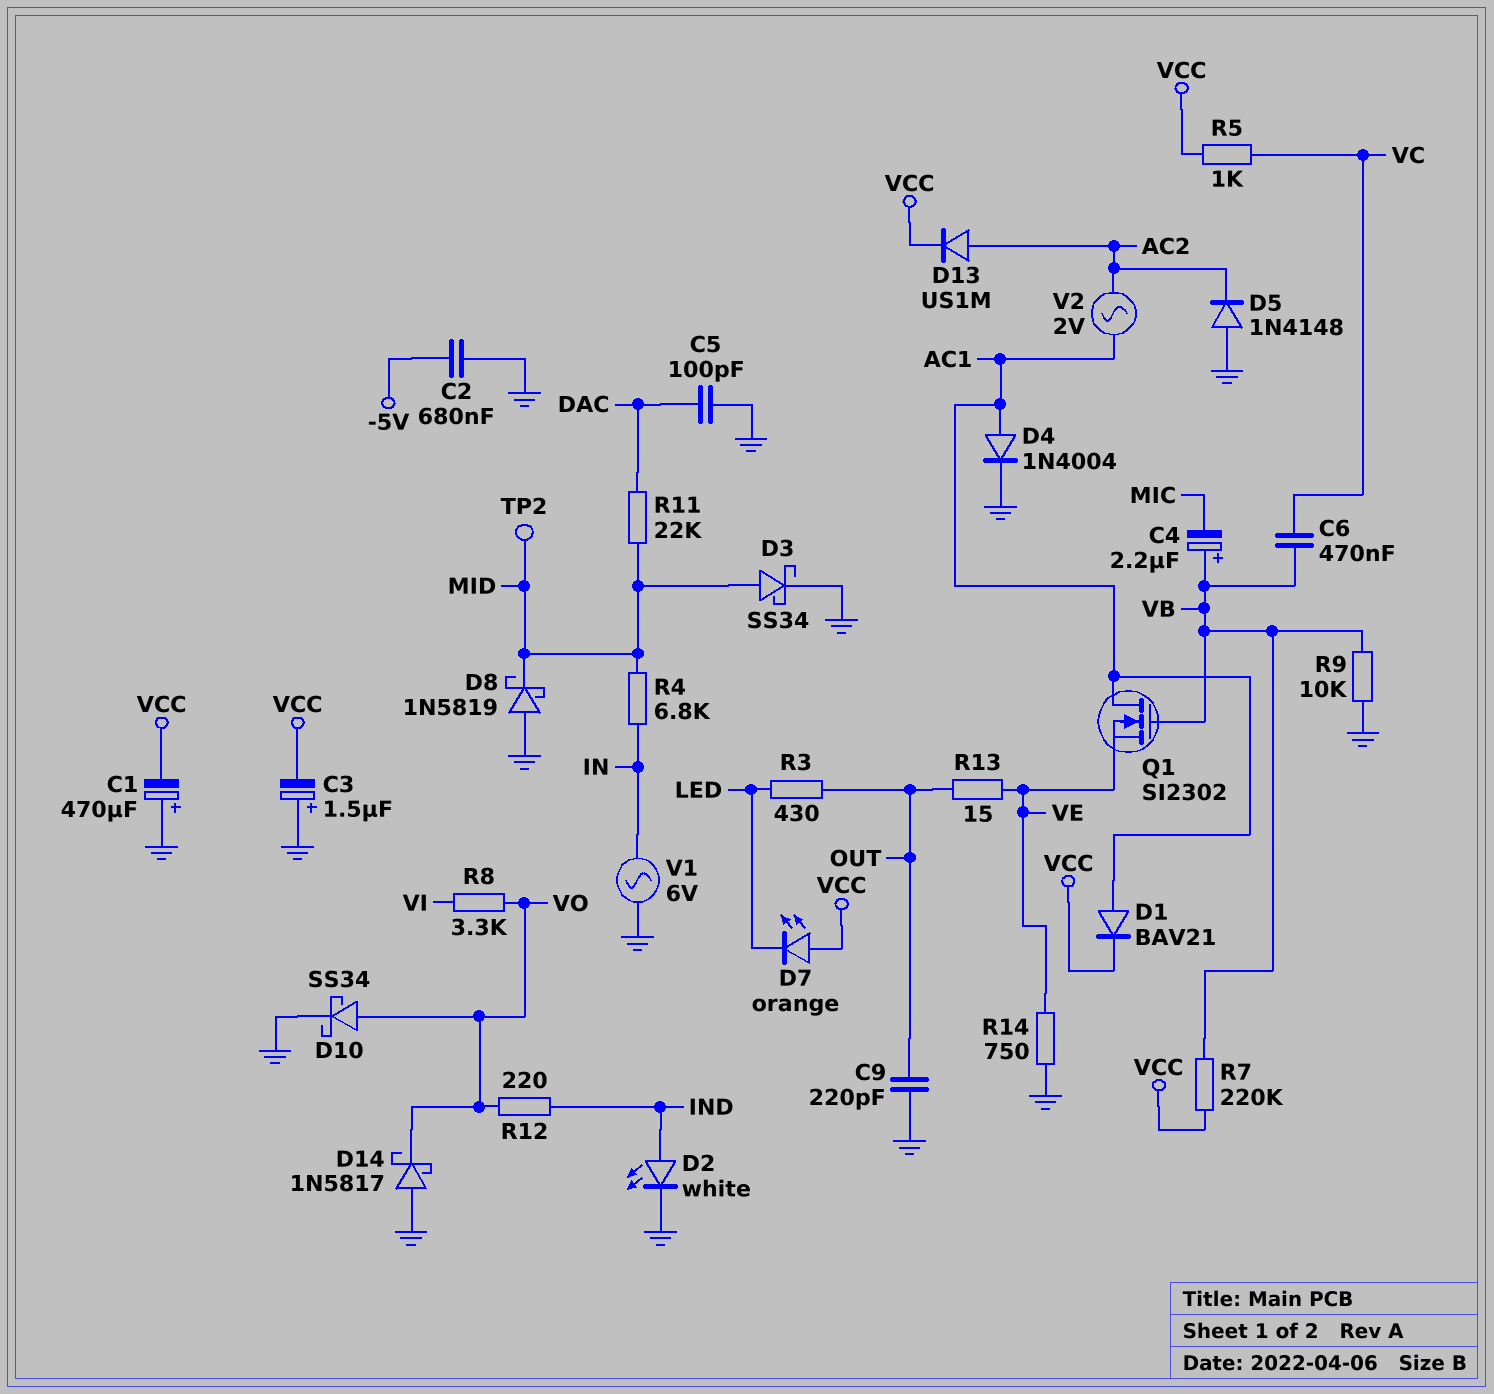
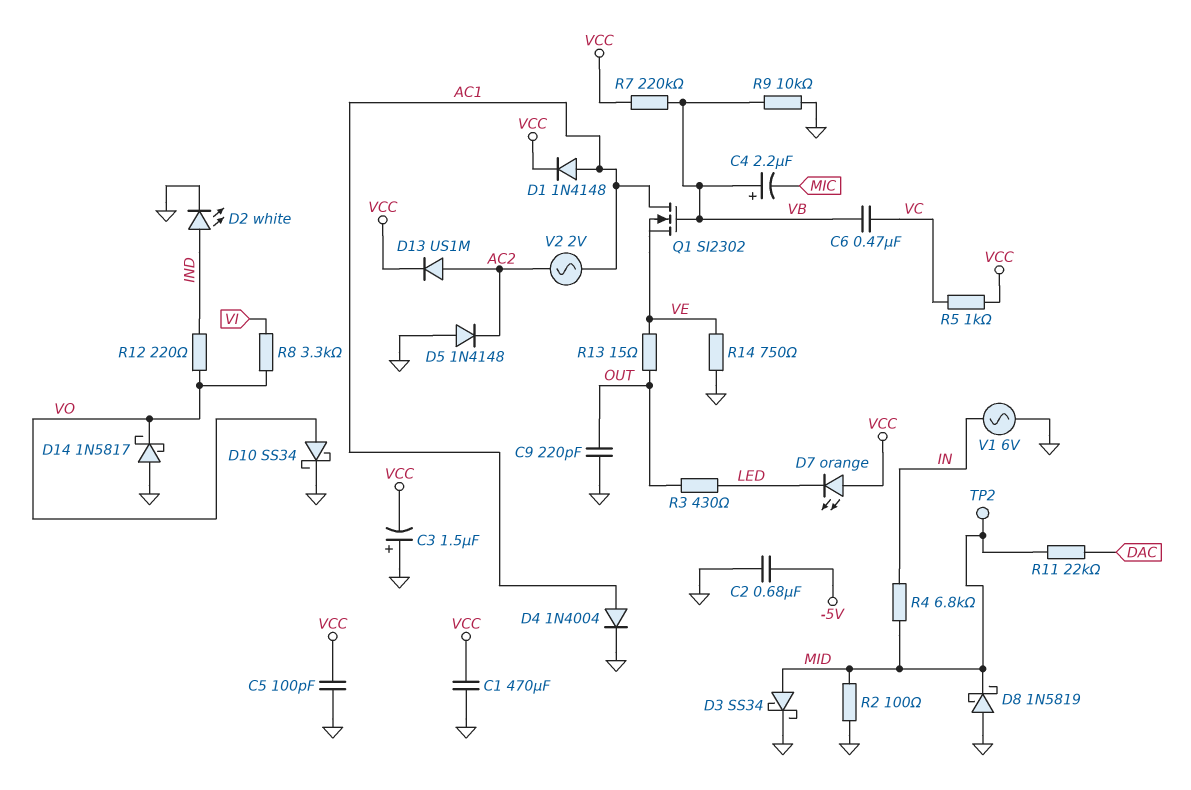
C1: 470uF (plus GND, minus VCC) -> 470uF (GND, VCC)
C5: 100pF (DAC, GND) -> 100pF (GND, VCC)
D1: diode BAV21 (A AC1, K VCC) -> diode 1N4148 (A AC1, K VCC)
R2: none -> 100 (GND, MID)

